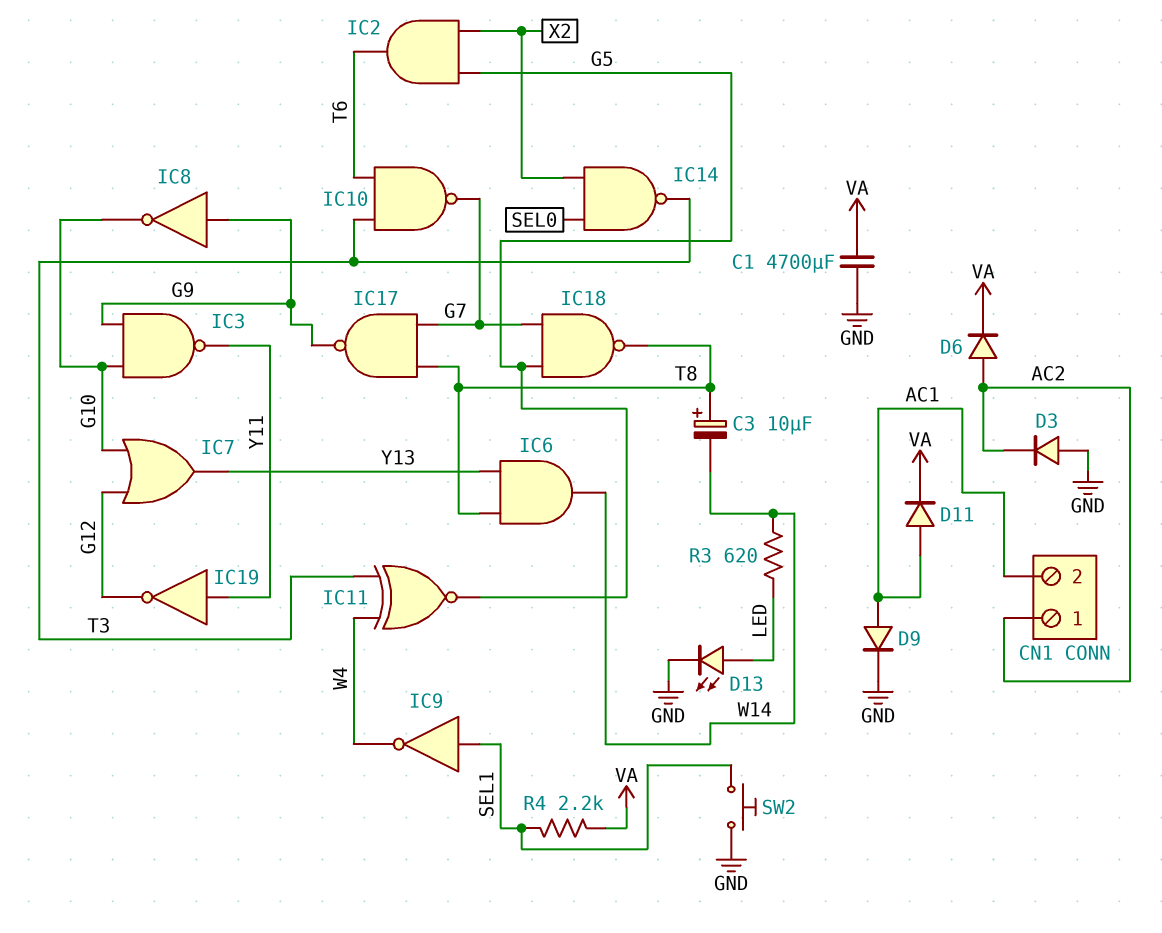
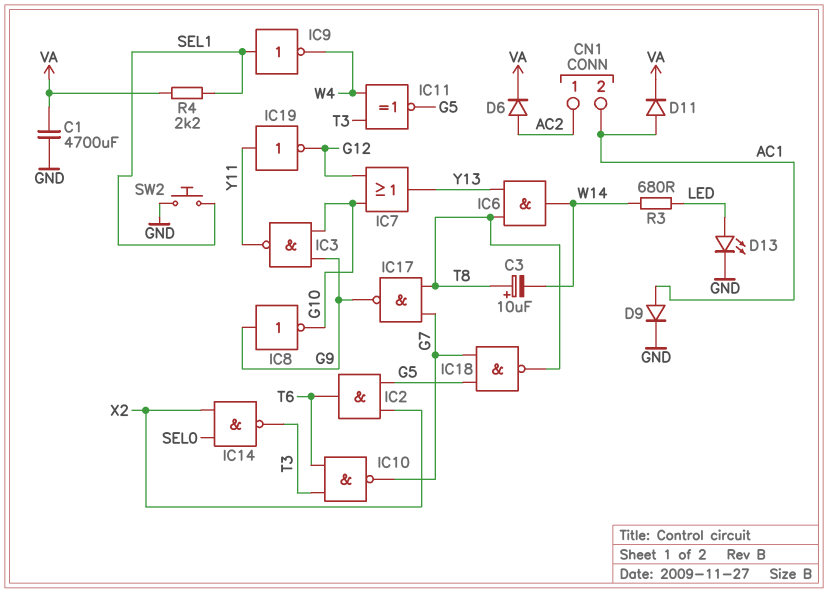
D3: diode (A GND, K AC2) -> none
R3: 620 (LED, W14) -> 680 (LED, W14)

